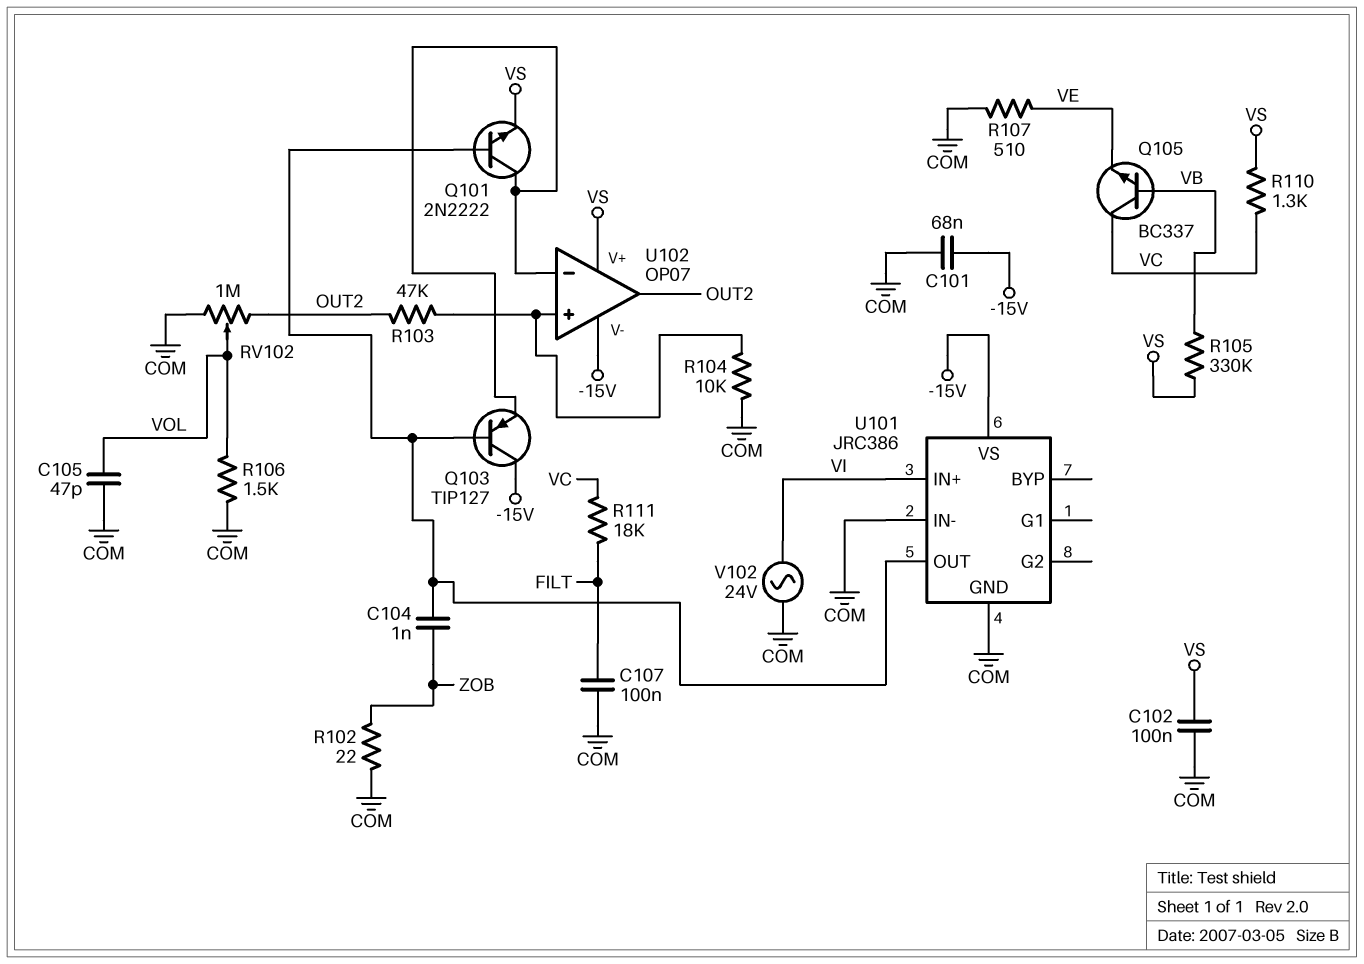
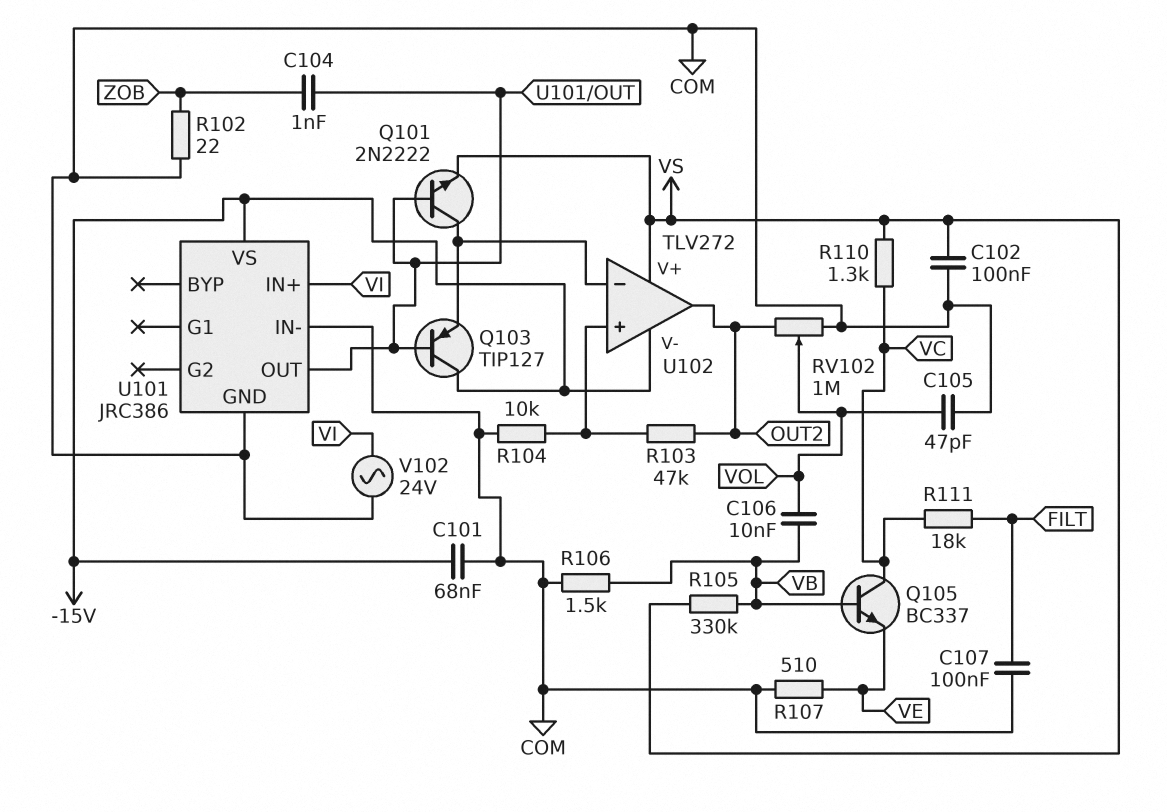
C106: none -> 10nF (VB, VOL)
R106: 1.5k (COM, VOL) -> 1.5k (COM, VB)
U102: OP07 -> TLV272

